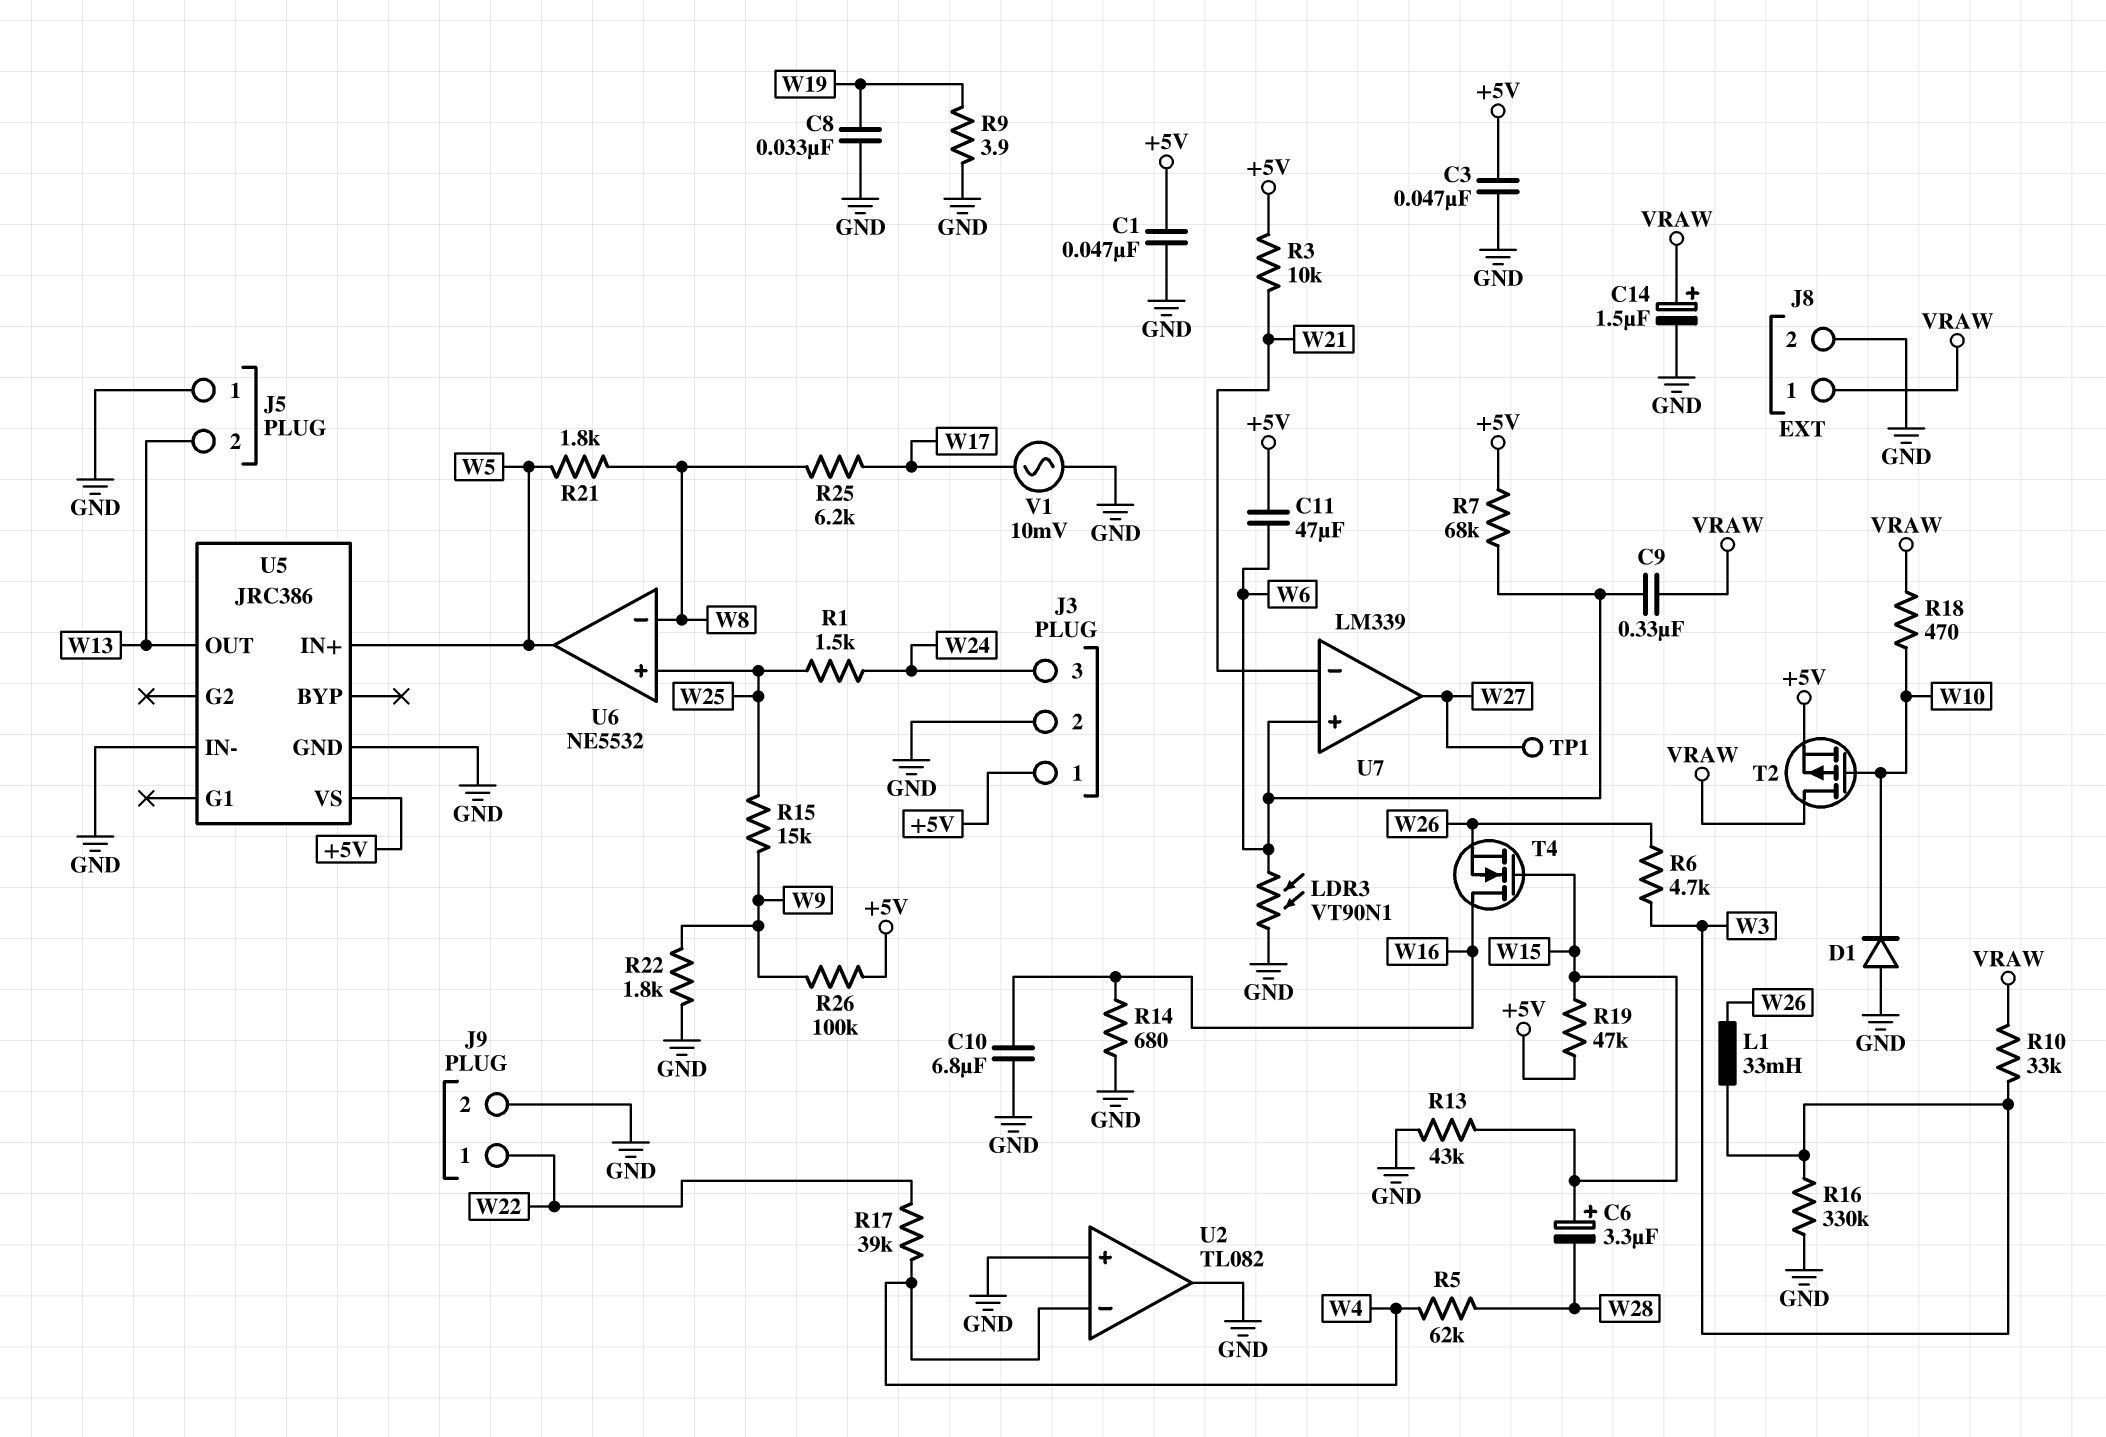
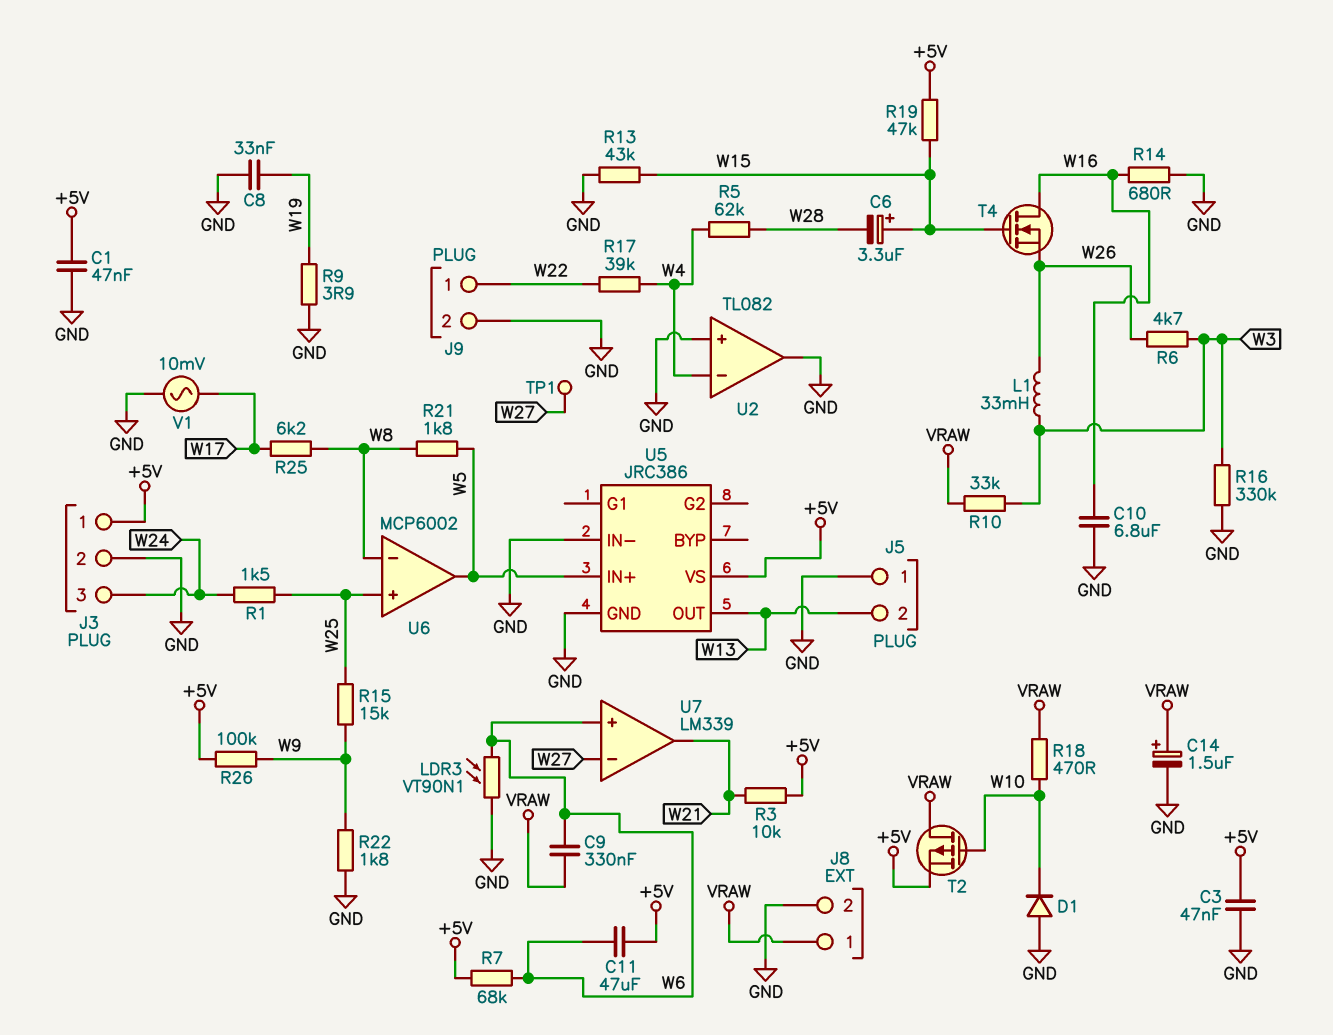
U6: NE5532 -> MCP6002
U7 pin in-: W21 -> W27
U7 pin out: W27 -> W21

